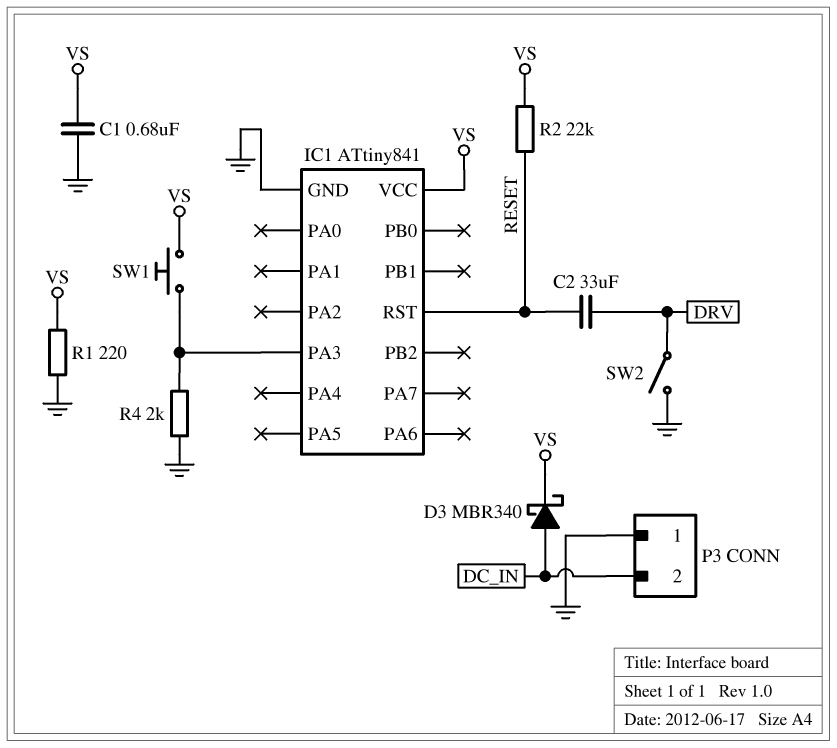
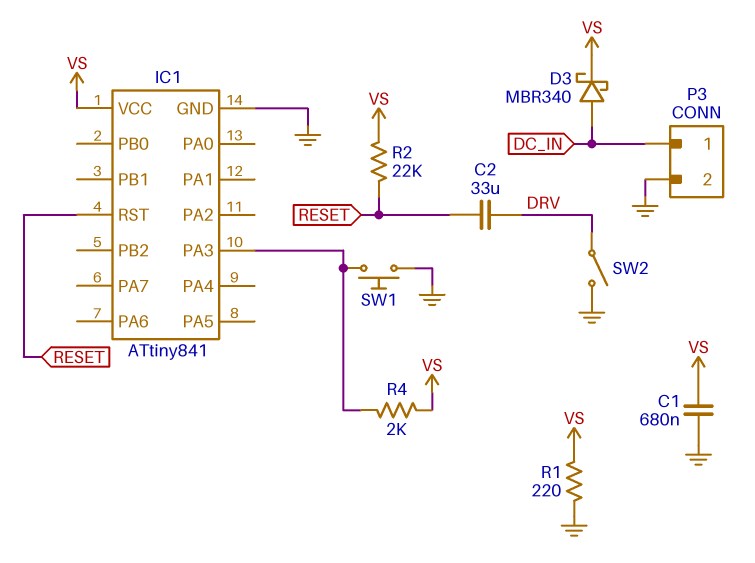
P3 pin 1: GND -> DC_IN
P3 pin 2: DC_IN -> GND
R4: 2k (GND, IC1/PA3) -> 2k (IC1/PA3, VS)
SW1: button (IC1/PA3, VS) -> button (GND, IC1/PA3)

